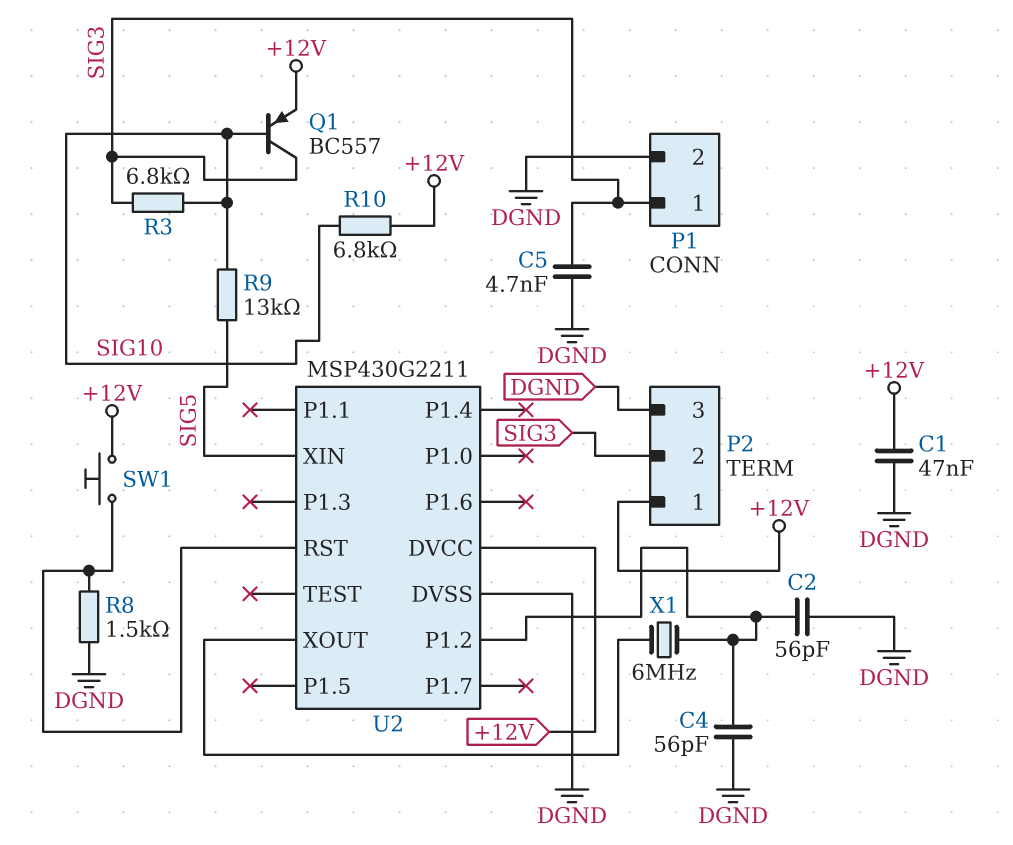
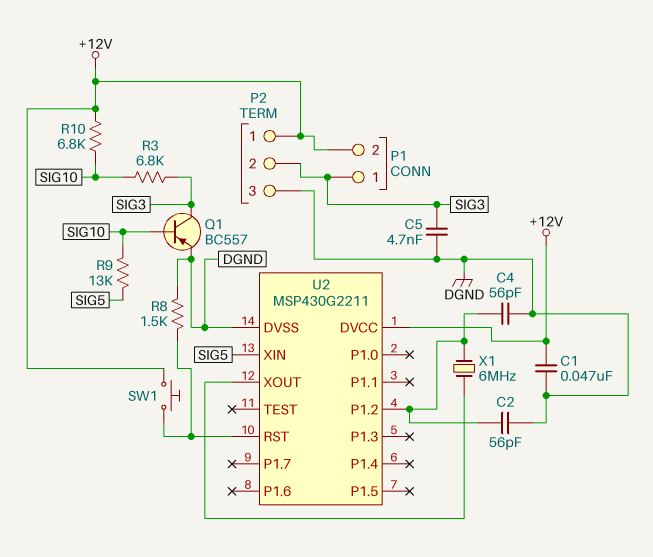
P1 pin 2: DGND -> +12V
Q1: PNP BC557 (B SIG10, C SIG3, E +12V) -> PNP BC557 (B SIG10, C SIG3, E DGND)

